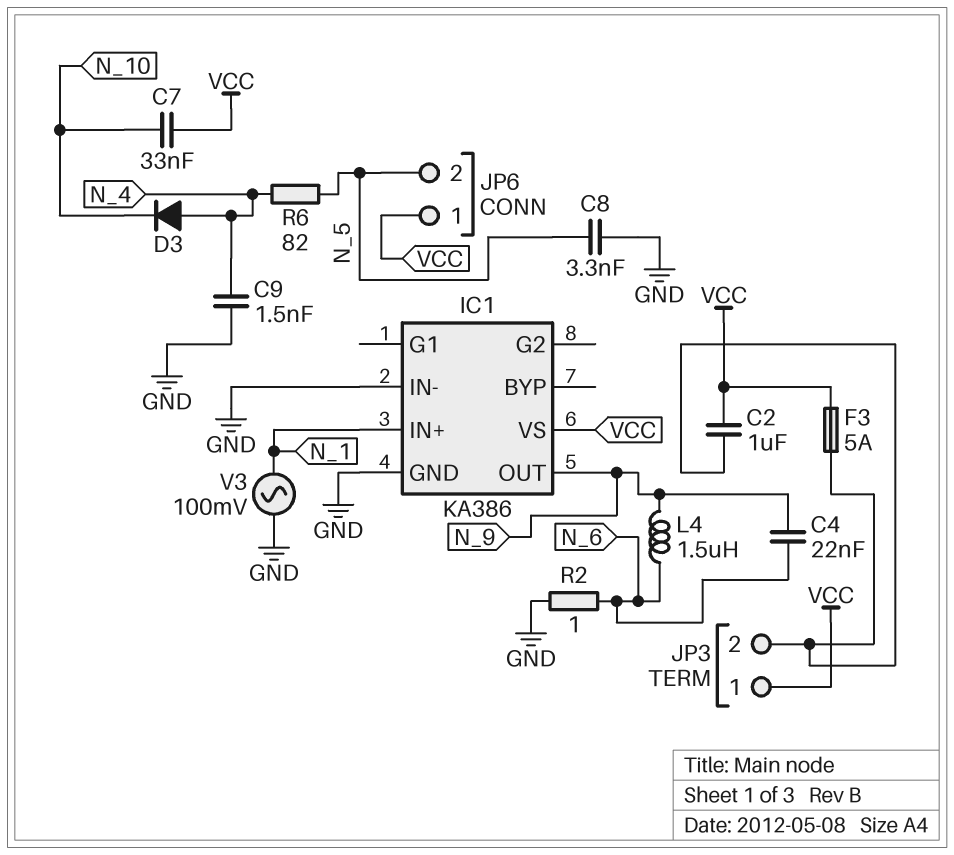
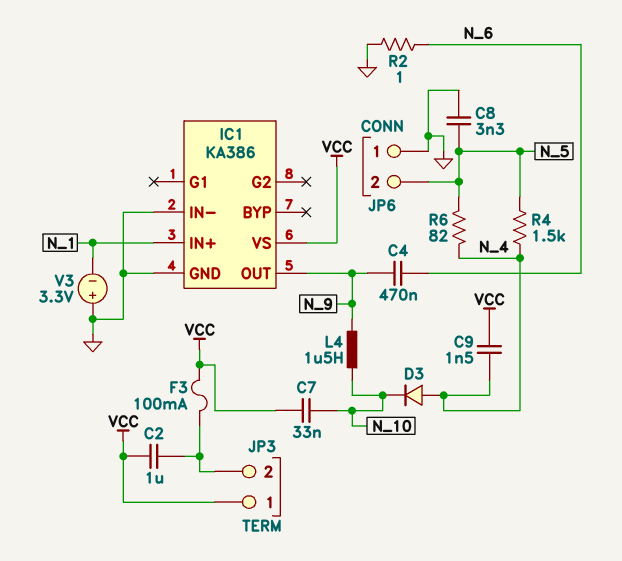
C4: 22nF (N_6, N_9) -> 470nF (N_6, N_9)
C9: 1.5nF (GND, N_4) -> 1.5nF (N_4, VCC)
F3: 5A (JP3/2, VCC) -> 100mA (JP3/2, VCC)
JP6 pin 1: VCC -> GND
L4: 1.5uH (N_6, N_9) -> 1.5uH (N_9, N_10)
R4: none -> 1.5k (N_4, N_5)
V3: AC 100mV (GND, N_1) -> 3.3V (plus GND, minus N_1)

